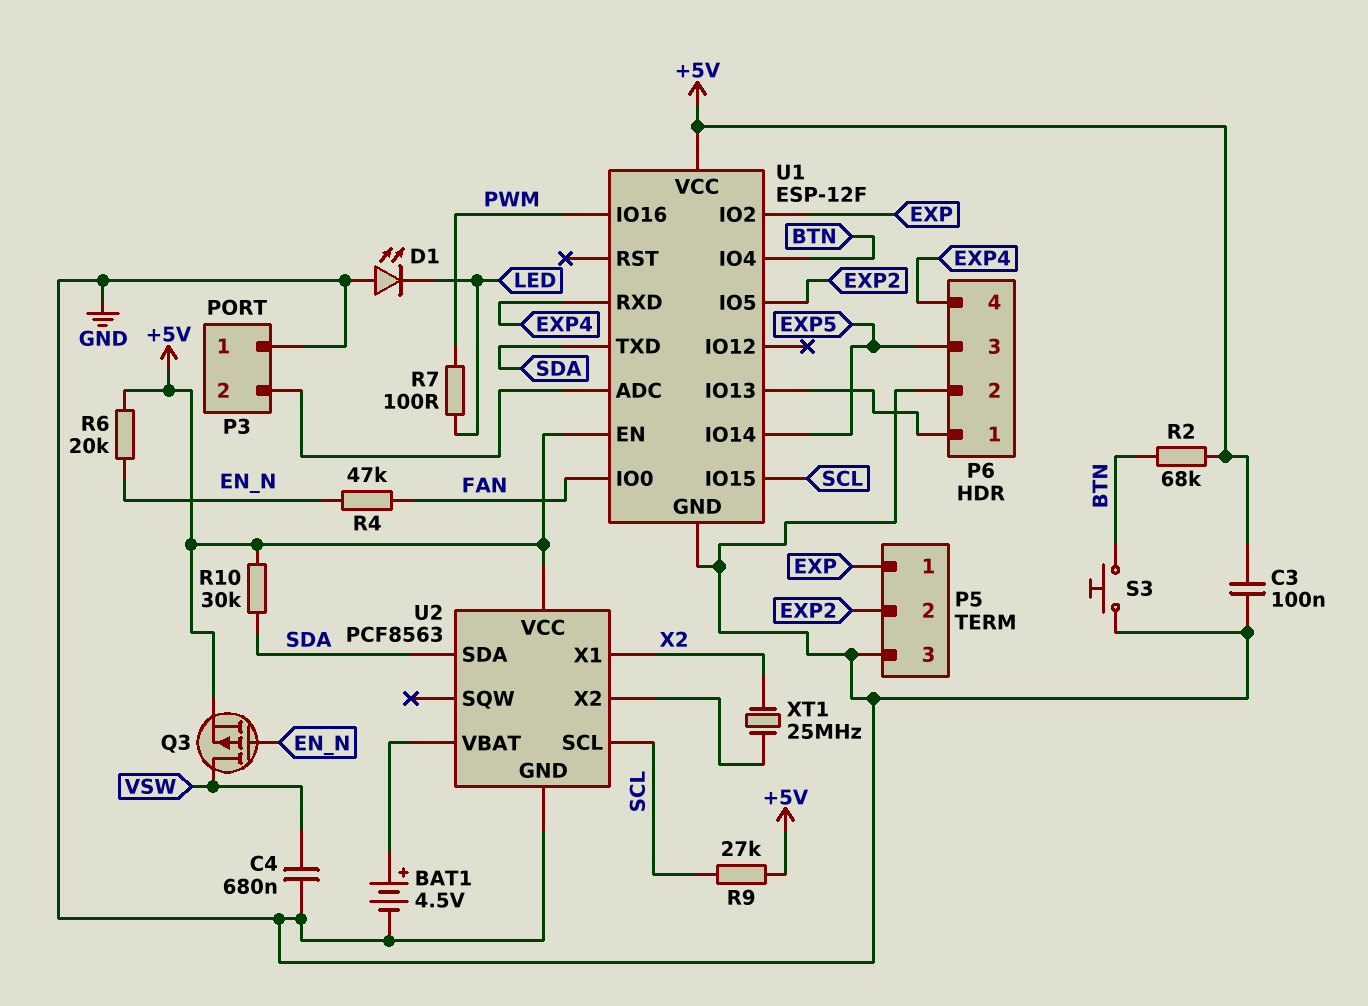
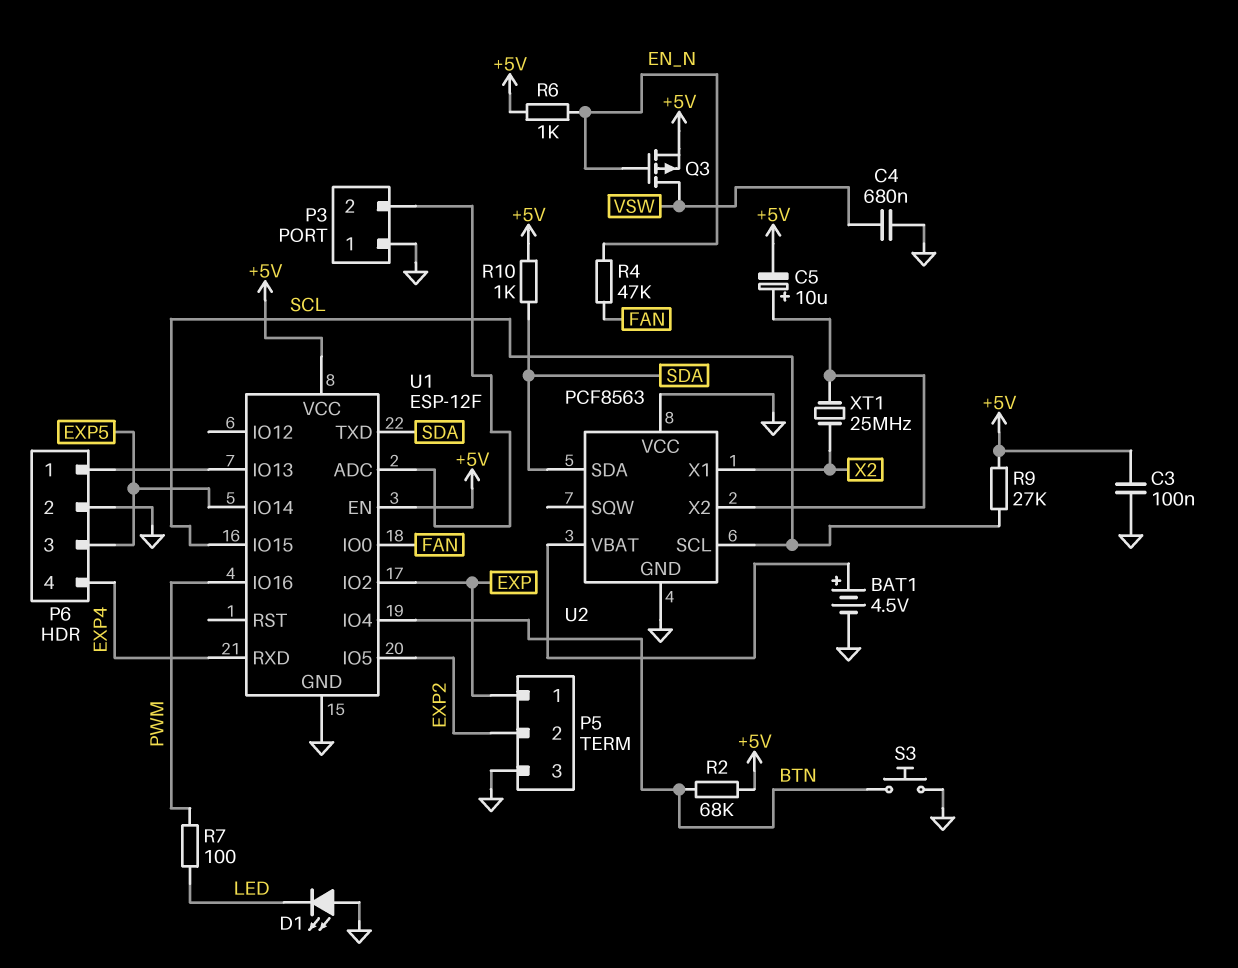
C5: none -> 10uF (plus U2/X2, minus +5V)
R6: 20k (+5V, EN_N) -> 1k (+5V, EN_N)
R10: 30k (+5V, SDA) -> 1k (+5V, SDA)
U2 pin VCC: +5V -> GND

